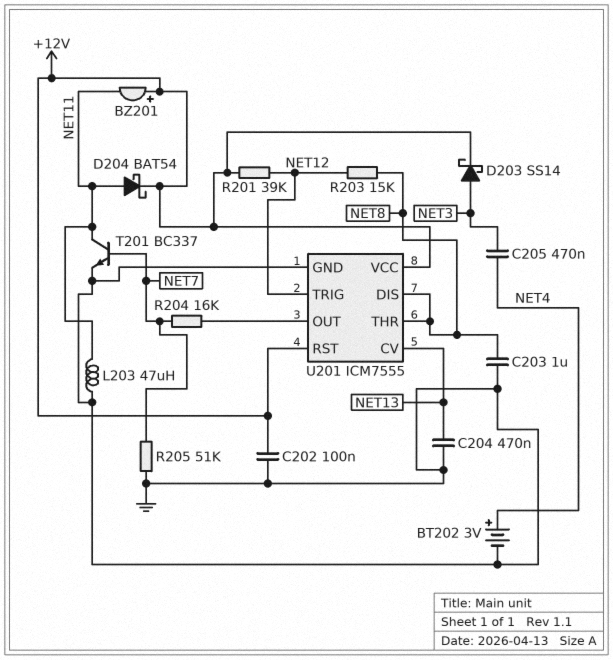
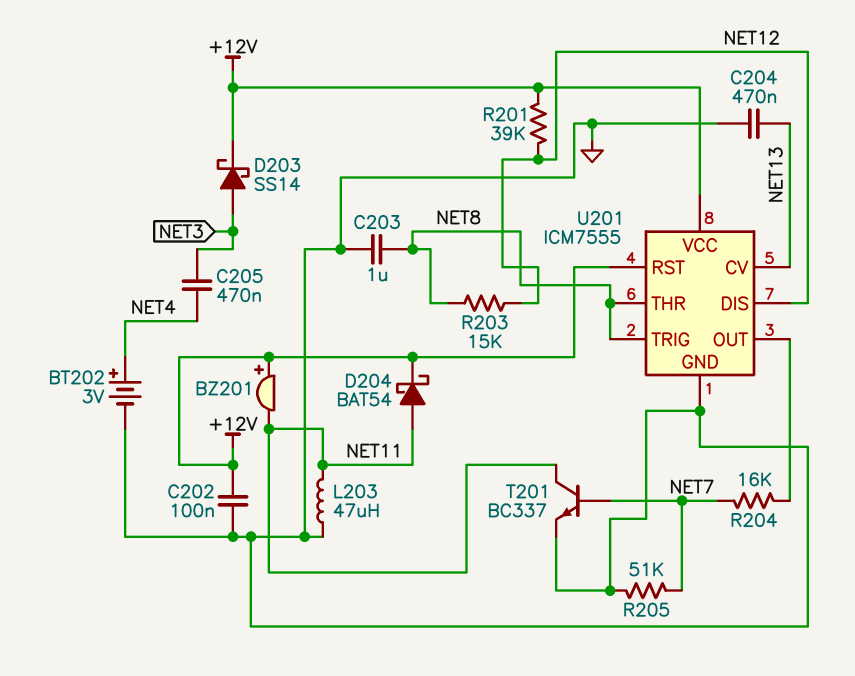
U201 pin DIS: NET8 -> NET12
U201 pin TRIG: NET12 -> NET8

